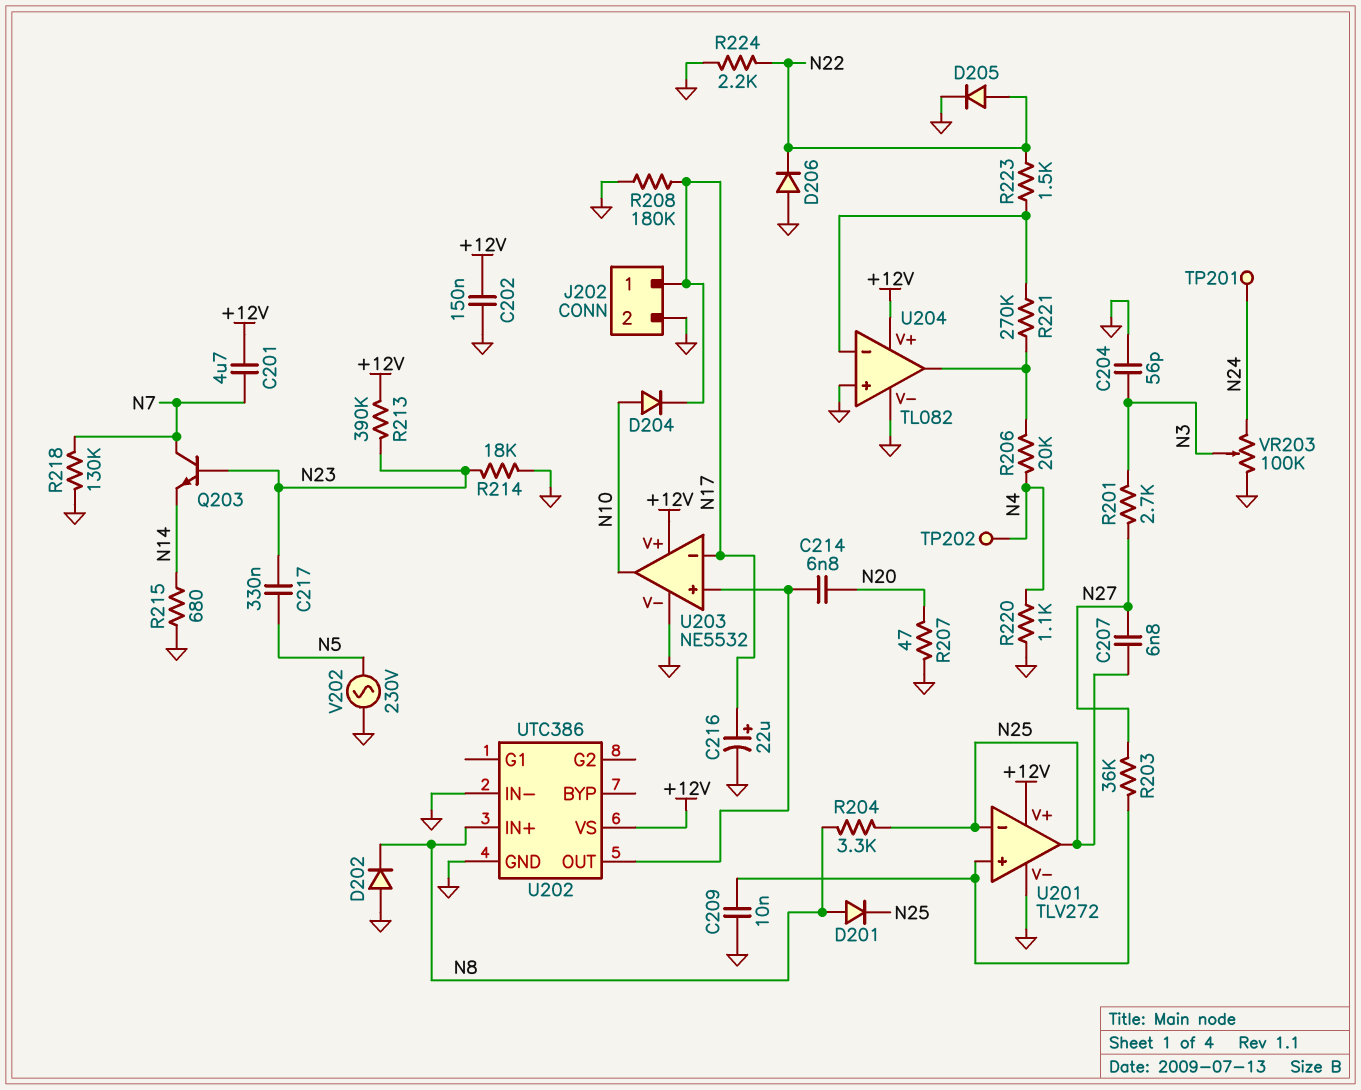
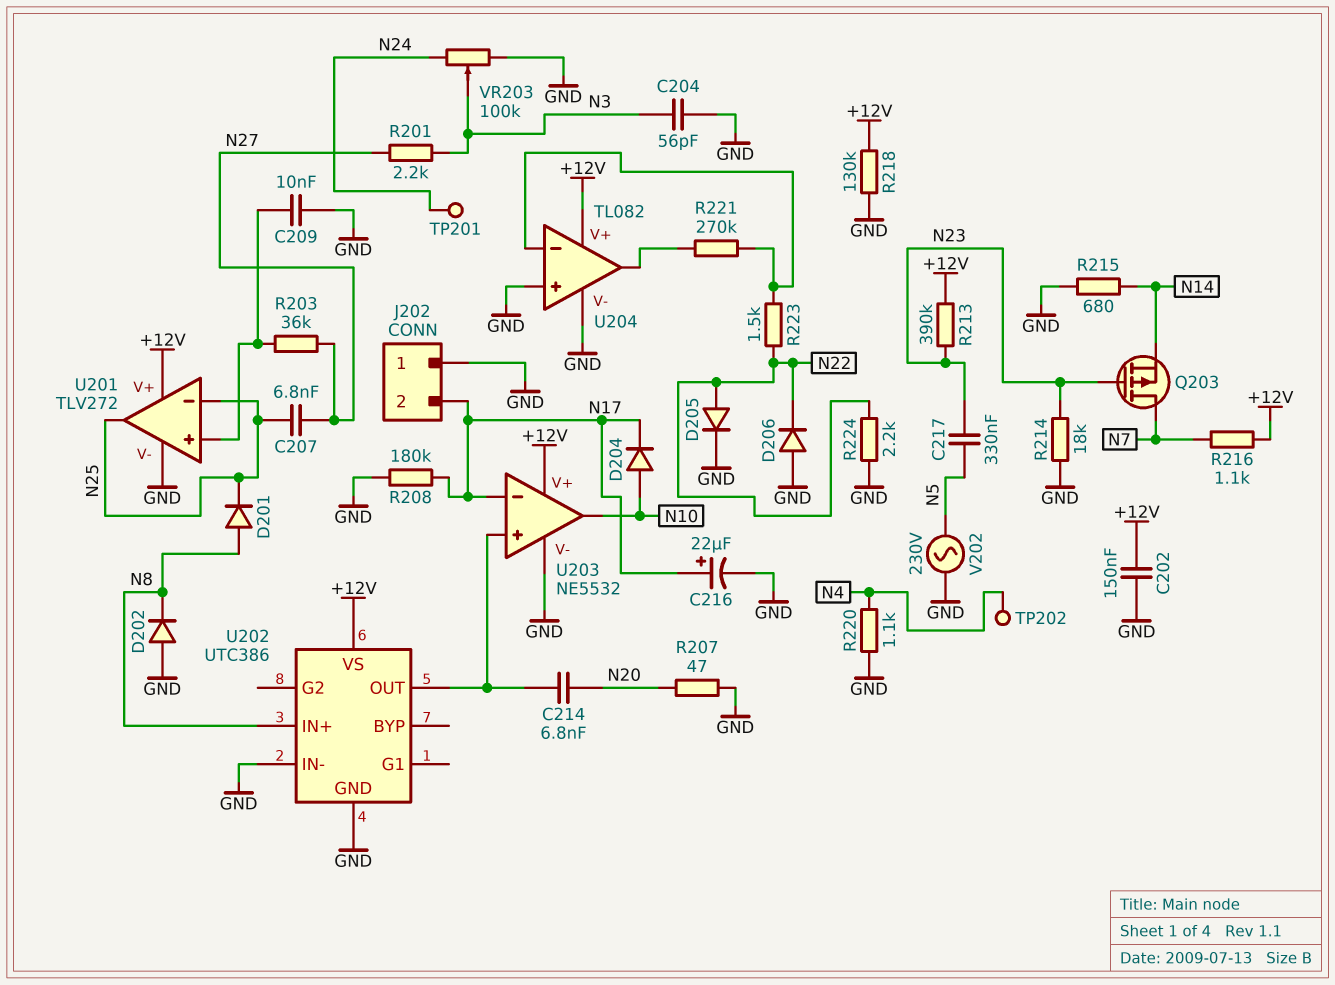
C201: 4.7uF (+12V, N7) -> none
J202 pin 1: N17 -> GND
J202 pin 2: GND -> N17
Q203: NPN (B N23, C N7, E N14) -> PMOS (G N23, D N7, S N14)
R201: 2.7k (N3, N27) -> 2.2k (N3, N27)
R204: 3.3k (N8, N25) -> none
R206: 20k (N4, U204/out) -> none
R216: none -> 1.1k (+12V, N7)
R218: 130k (GND, N7) -> 130k (+12V, GND)

